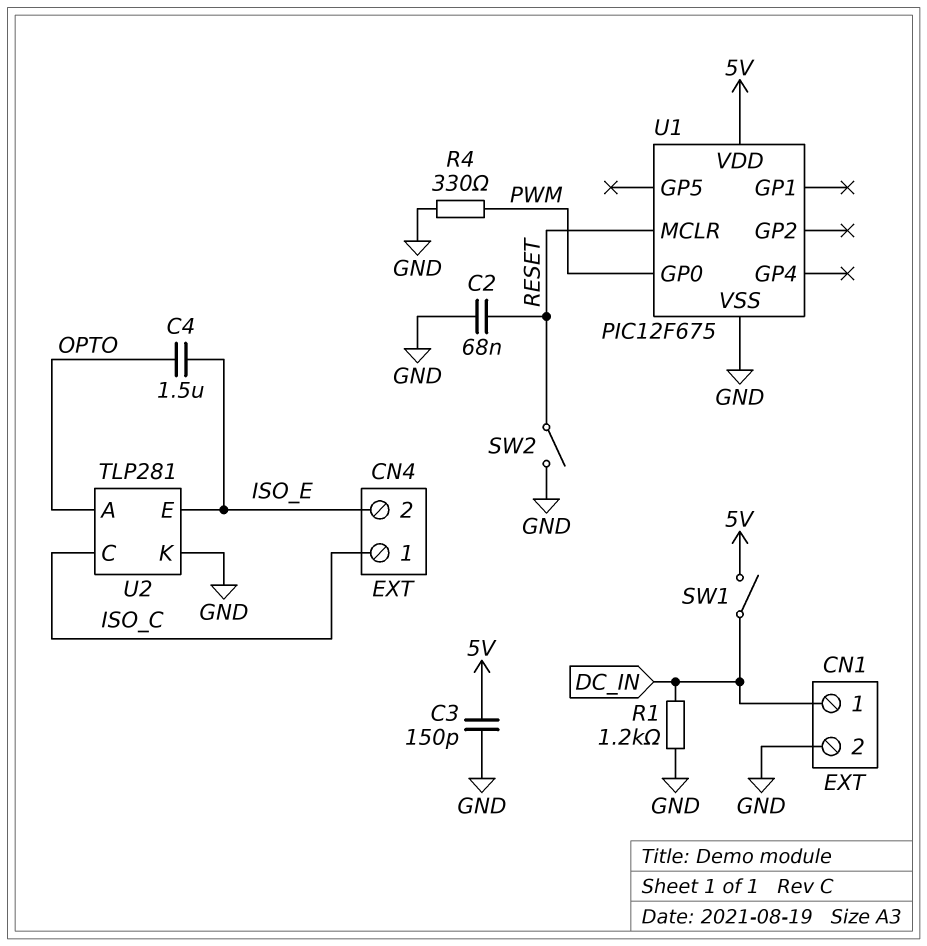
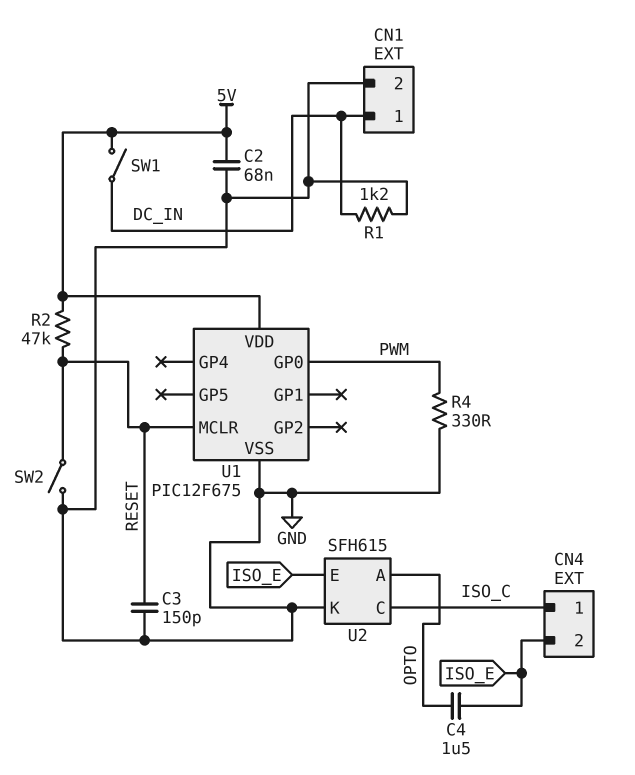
C2: 68nF (GND, RESET) -> 68nF (5V, GND)
C3: 150pF (5V, GND) -> 150pF (GND, RESET)
R2: none -> 47k (5V, RESET)
U2: TLP281 -> SFH615

